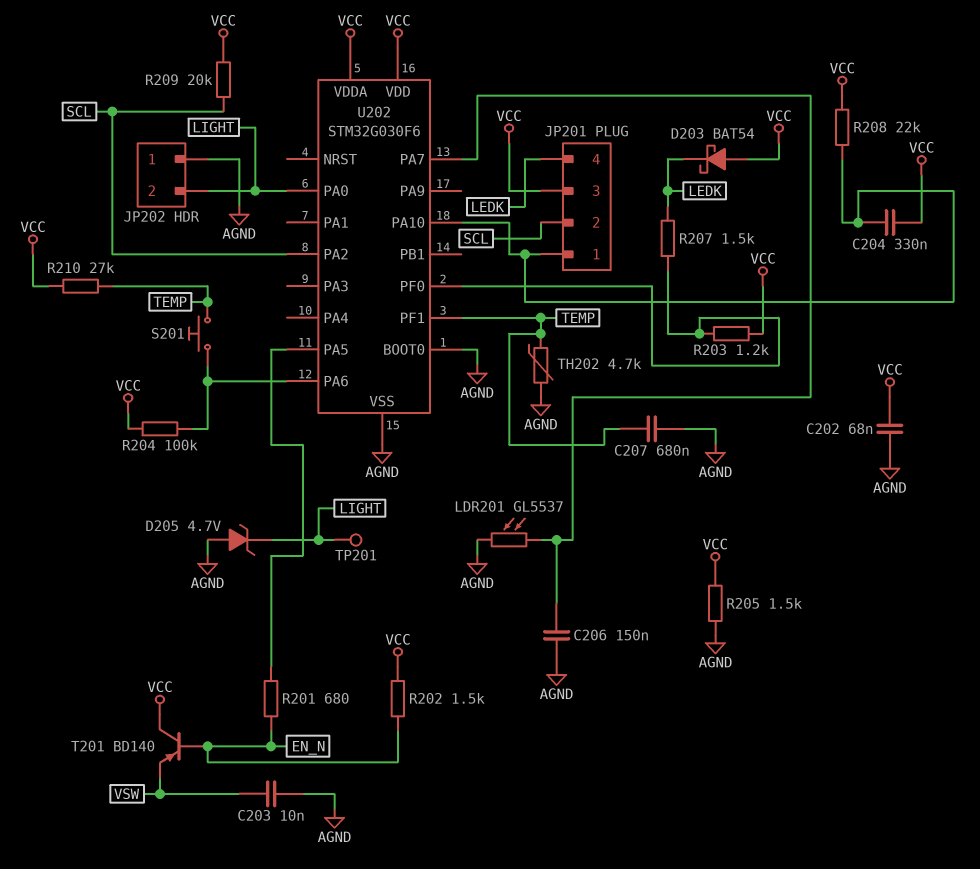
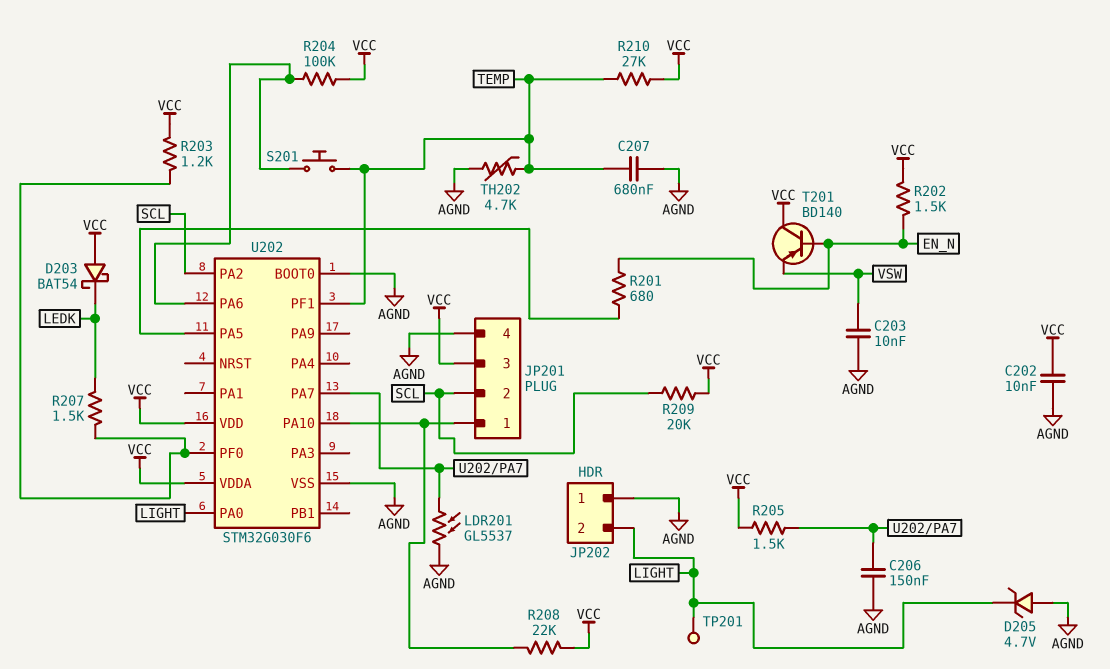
C202: 68nF (AGND, VCC) -> 10nF (AGND, VCC)
C204: 330nF (JP201/1, VCC) -> none
JP201 pin 4: LEDK -> AGND
R205: 1.5k (AGND, VCC) -> 1.5k (U202/PA7, VCC)

